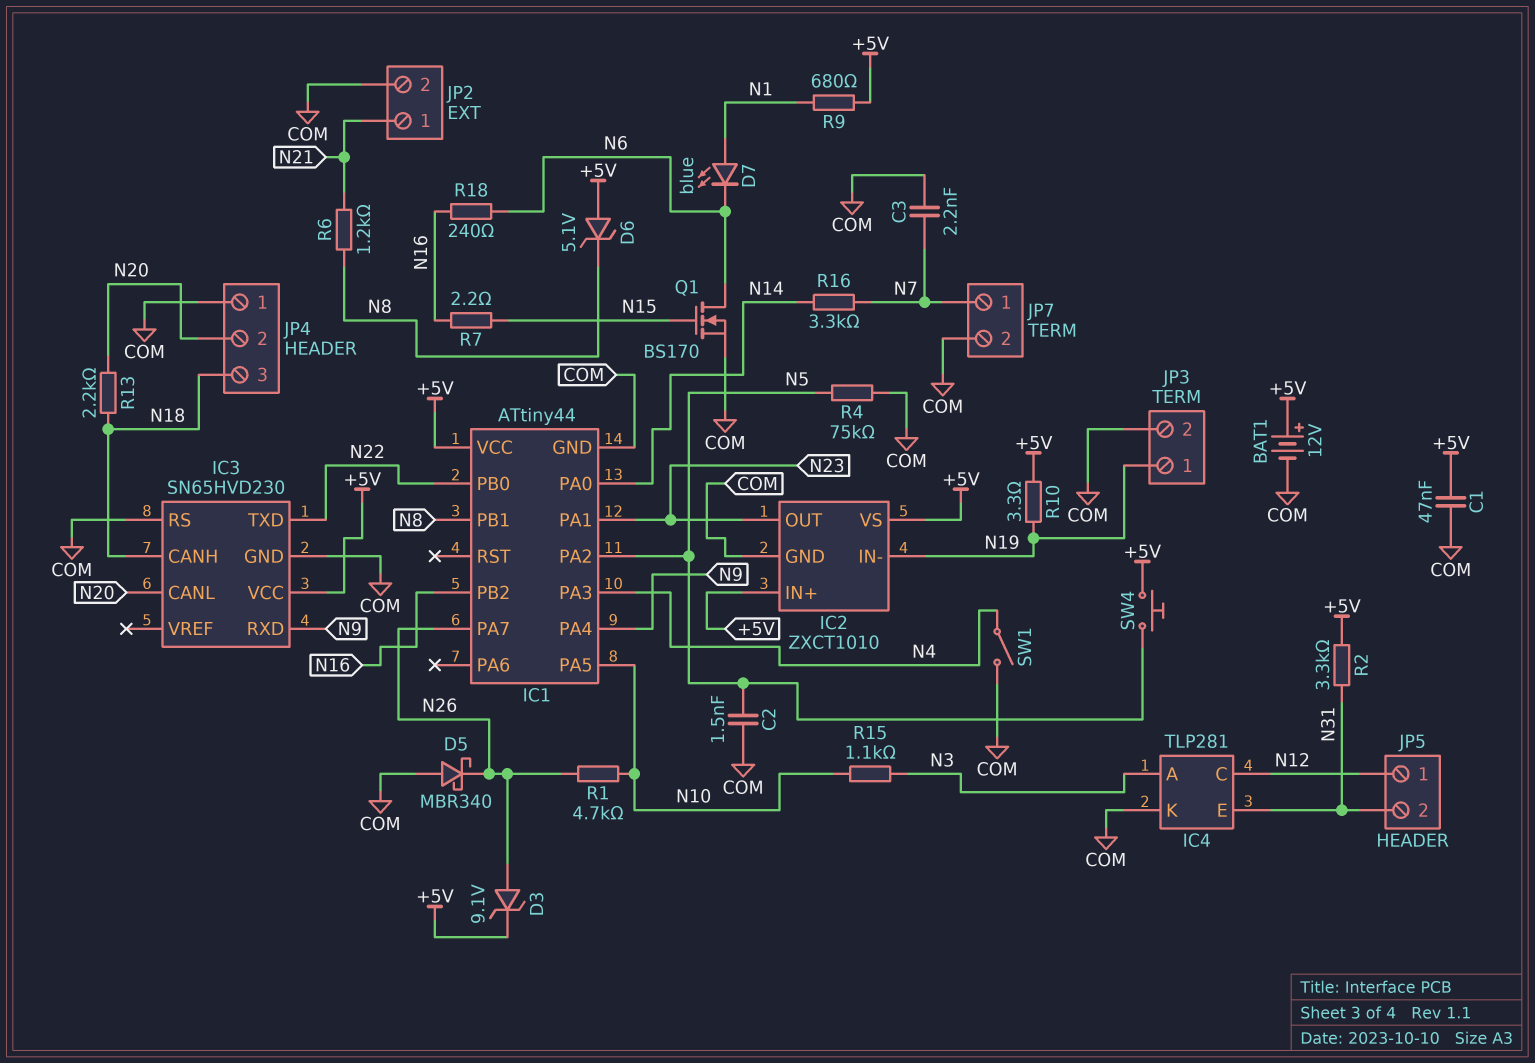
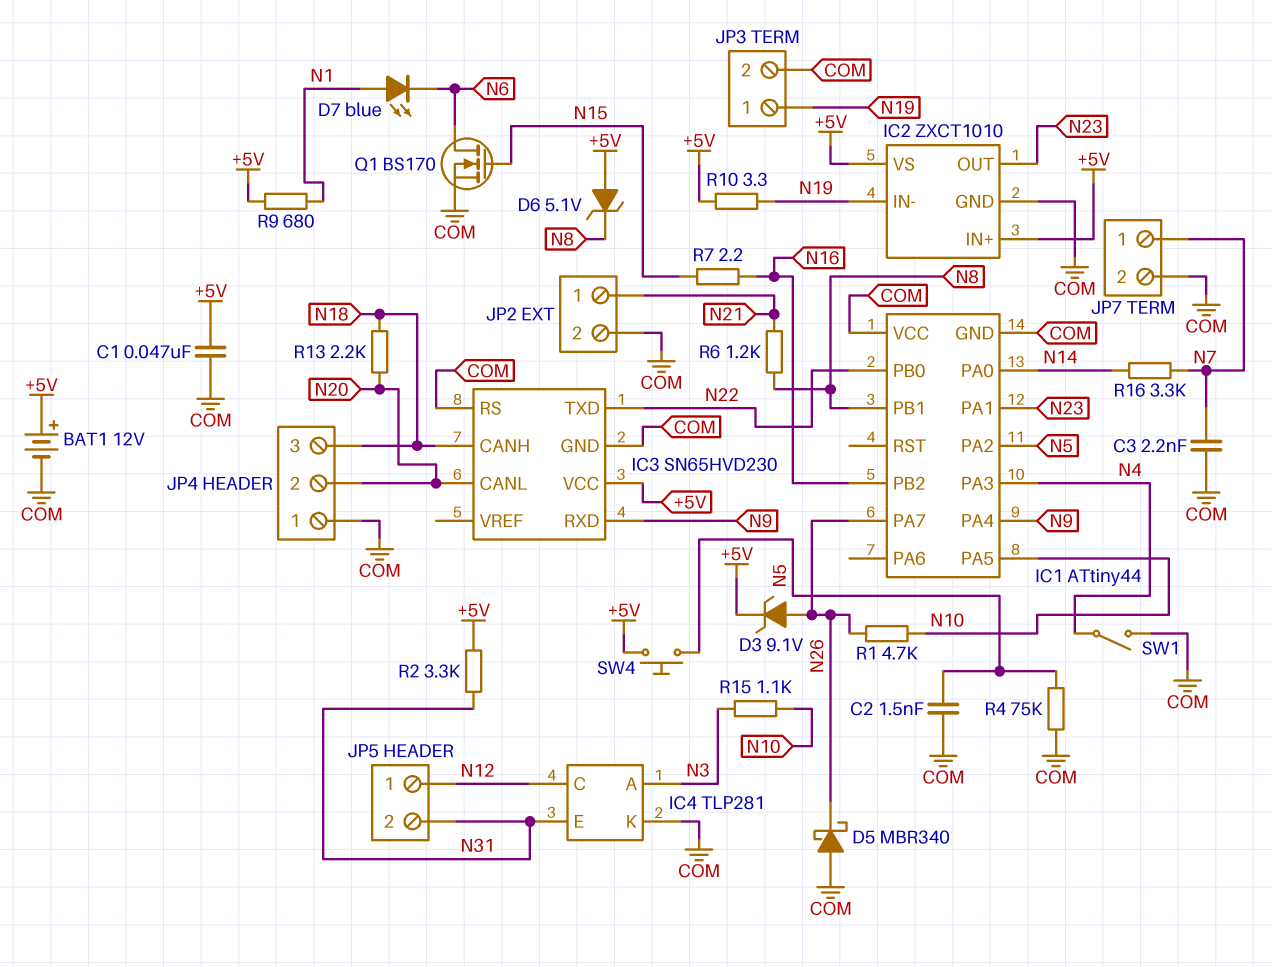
IC1 pin VCC: +5V -> COM
R18: 240 (N6, N16) -> none

